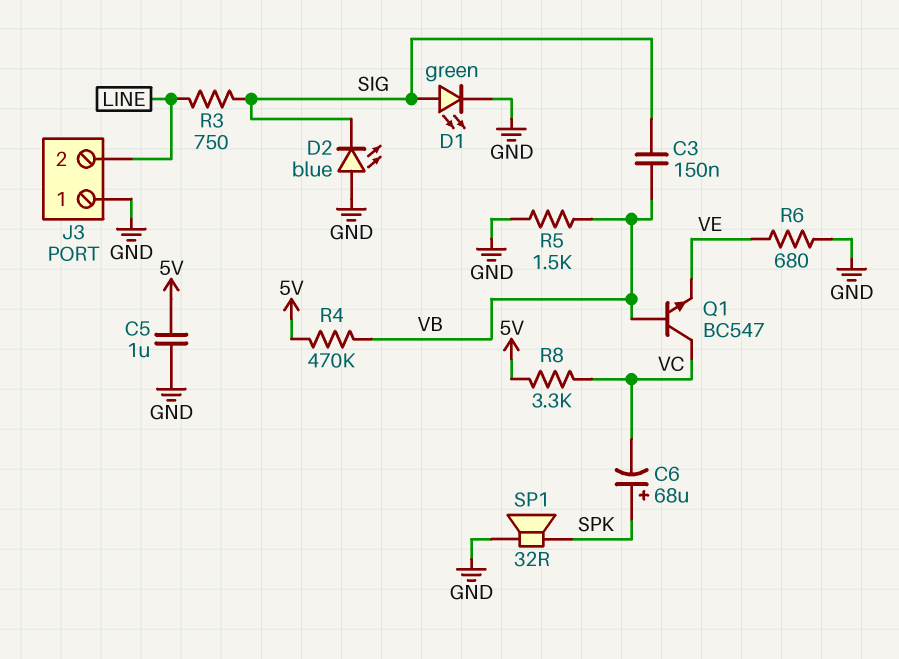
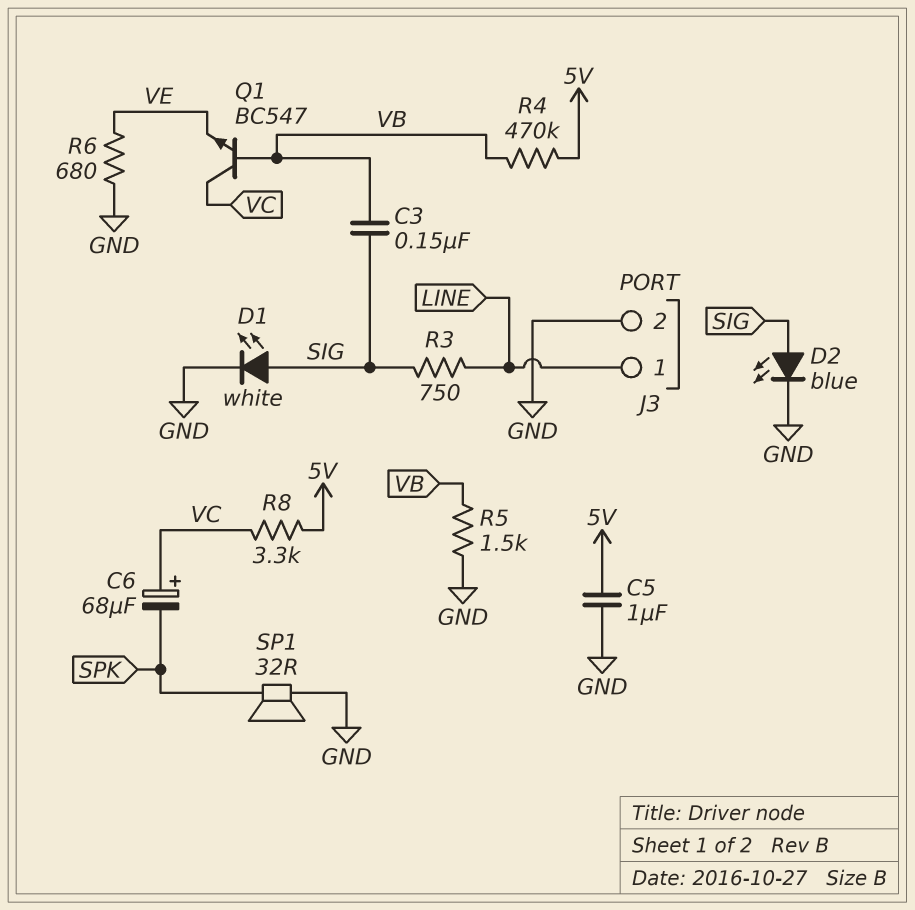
C6: 68uF (plus SPK, minus VC) -> 68uF (plus VC, minus SPK)
D1: LED green (A SIG, K GND) -> LED white (A SIG, K GND)
D2: LED blue (A GND, K SIG) -> LED blue (A SIG, K GND)
J3 pin 1: GND -> LINE
J3 pin 2: LINE -> GND

